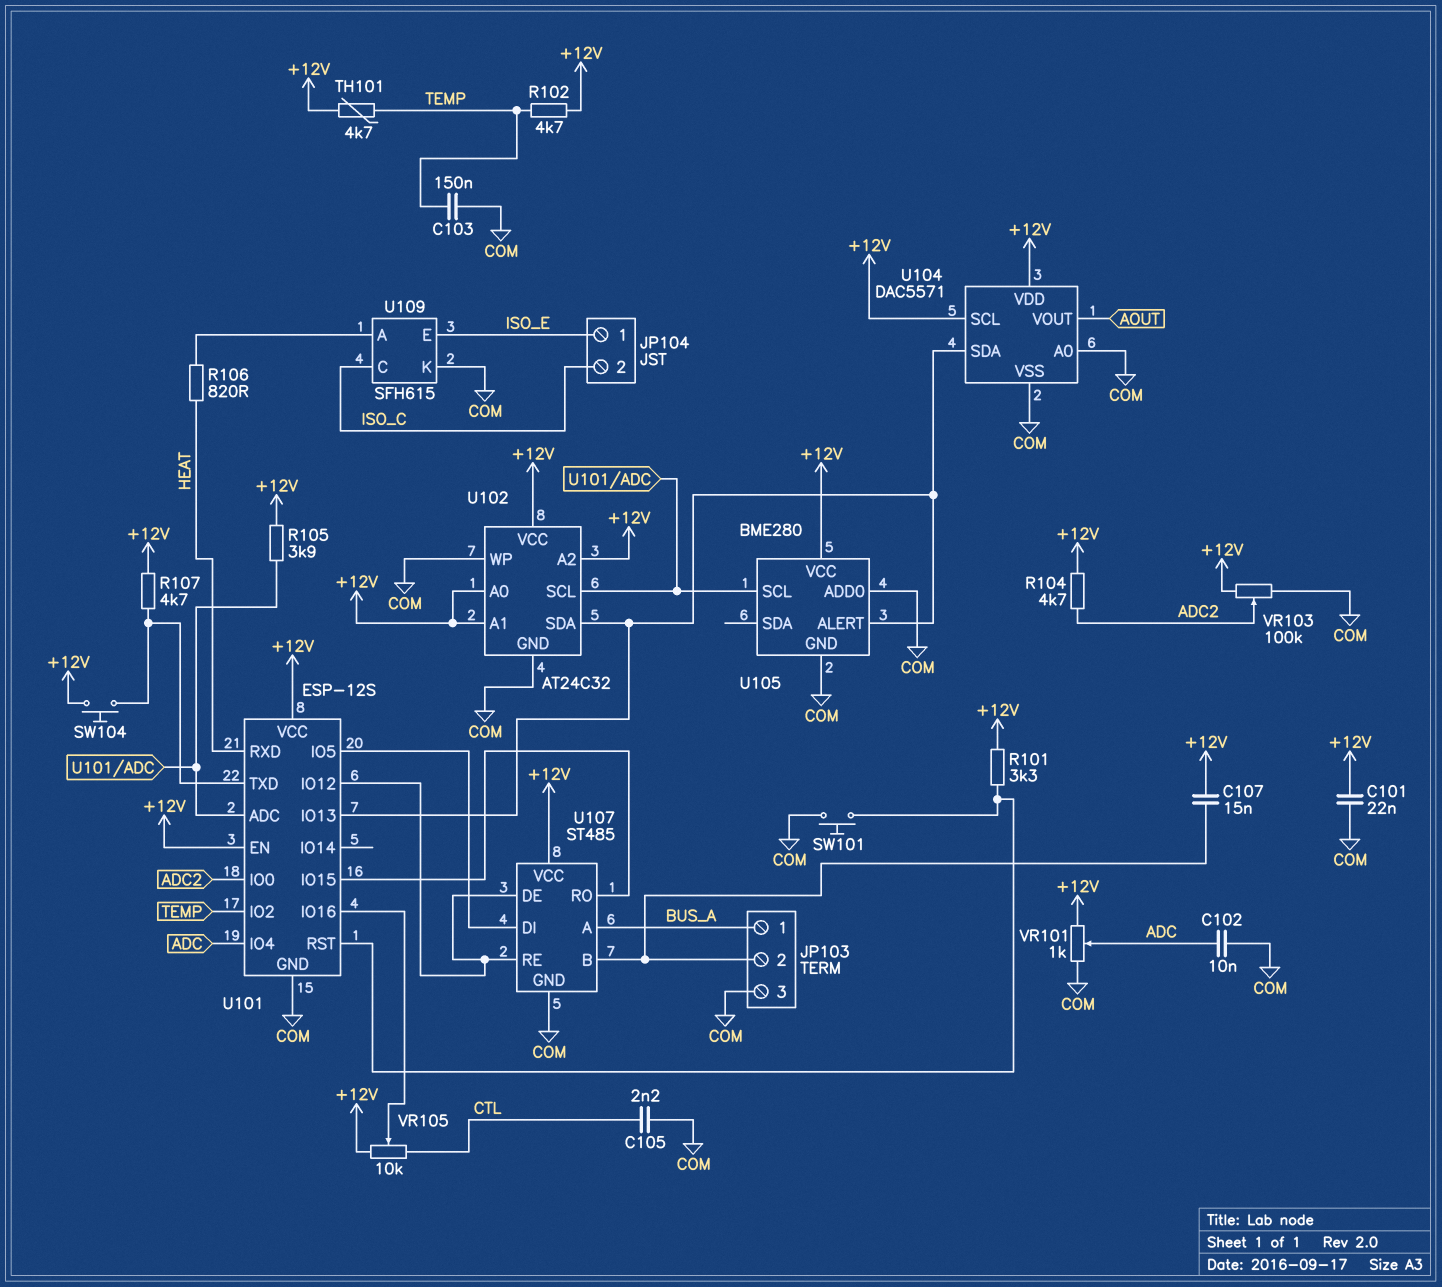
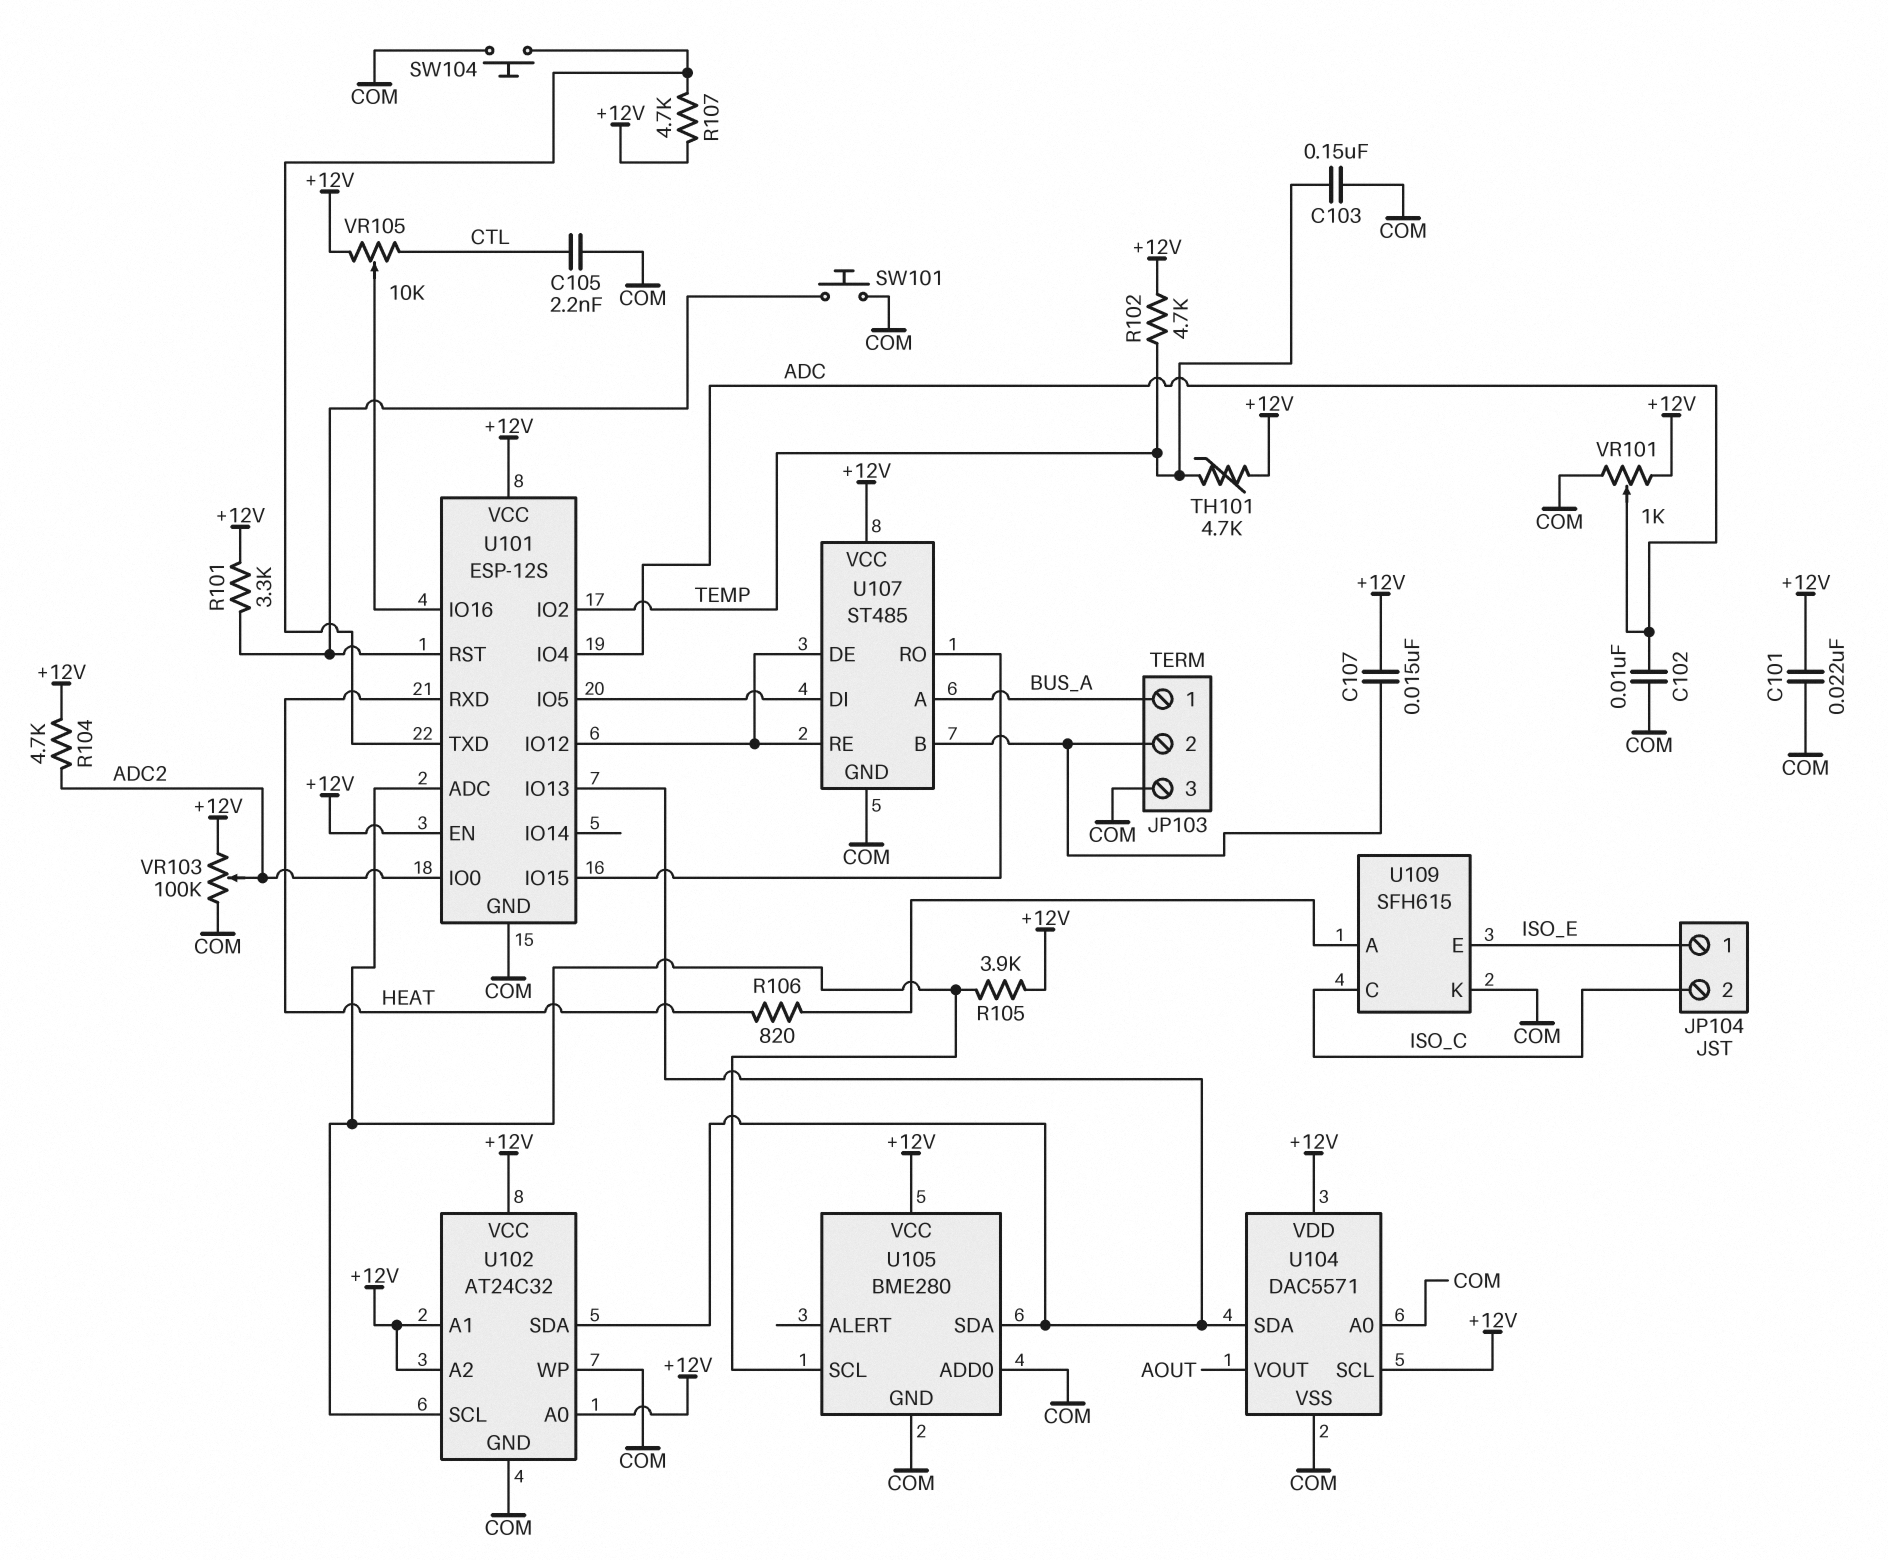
SW104: button (+12V, U101/TXD) -> button (COM, U101/TXD)
U105 pin ALERT: U101/IO13 -> none
U105 pin SDA: none -> U101/IO13

